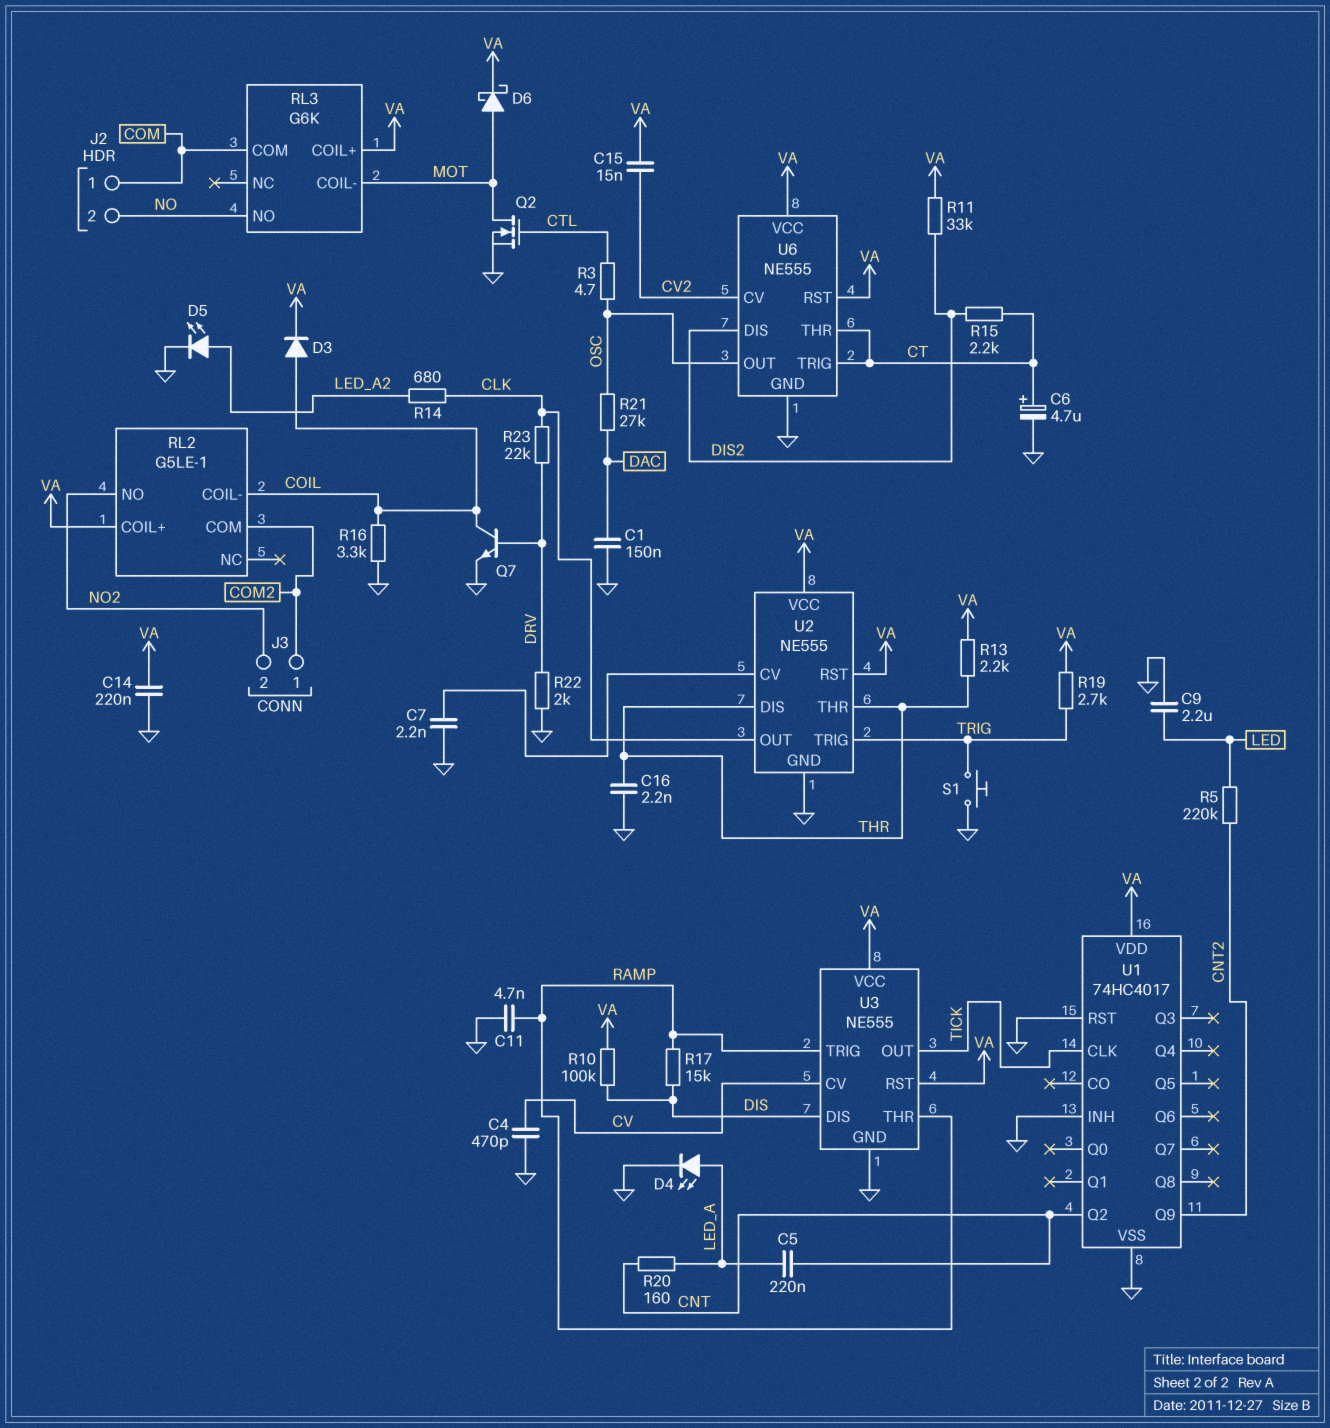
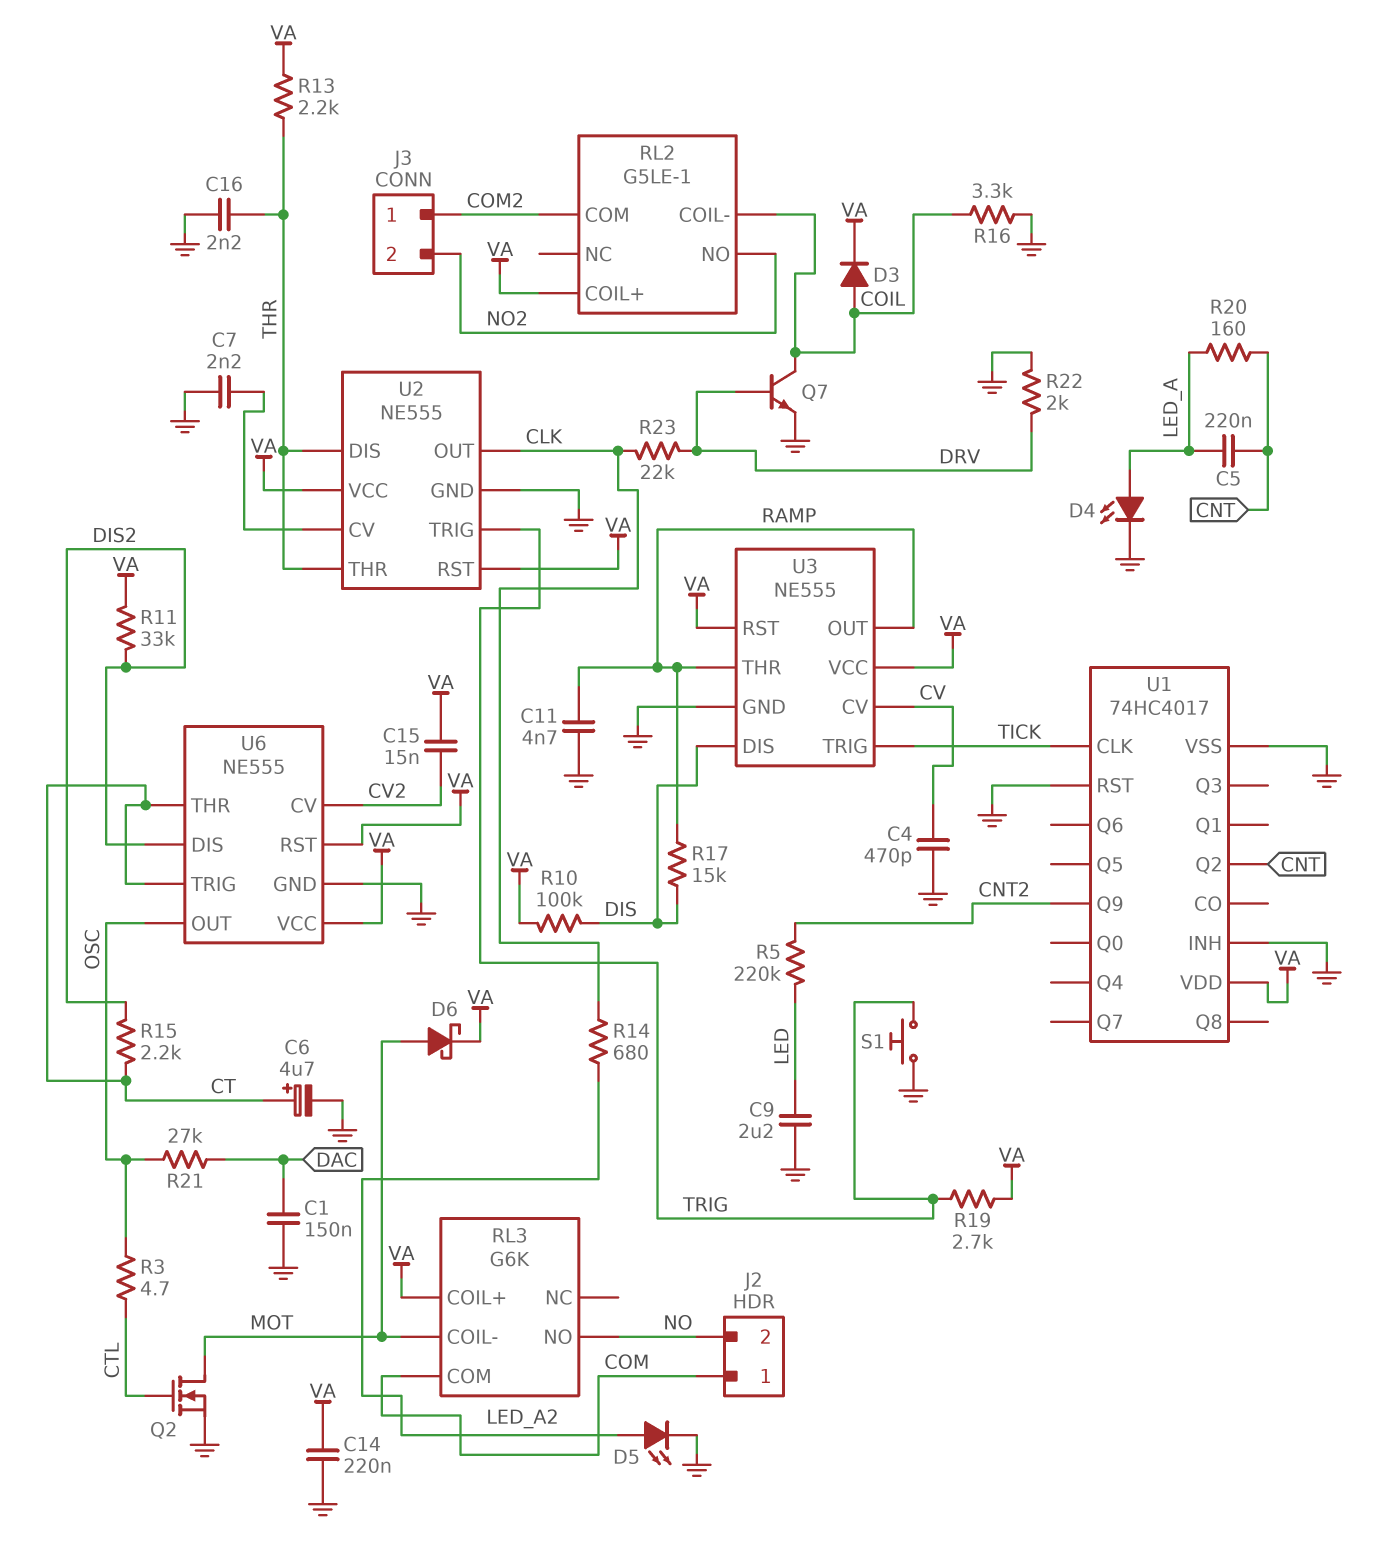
U3 pin OUT: TICK -> RAMP
U3 pin TRIG: RAMP -> TICK

